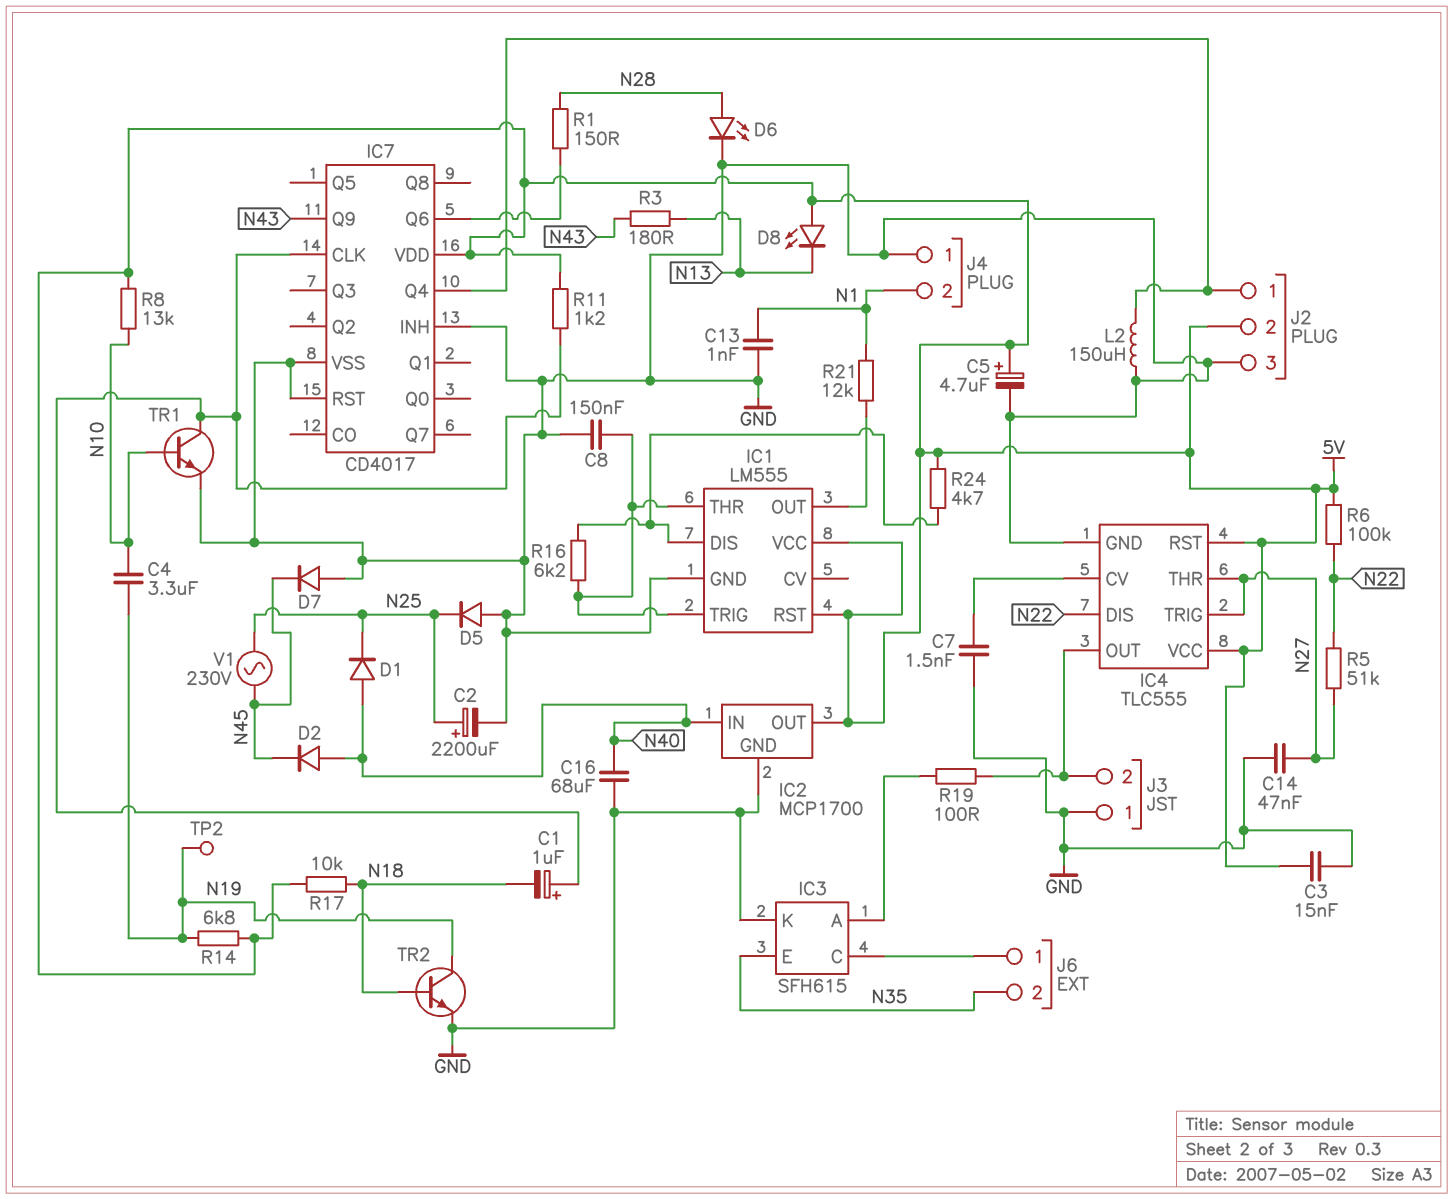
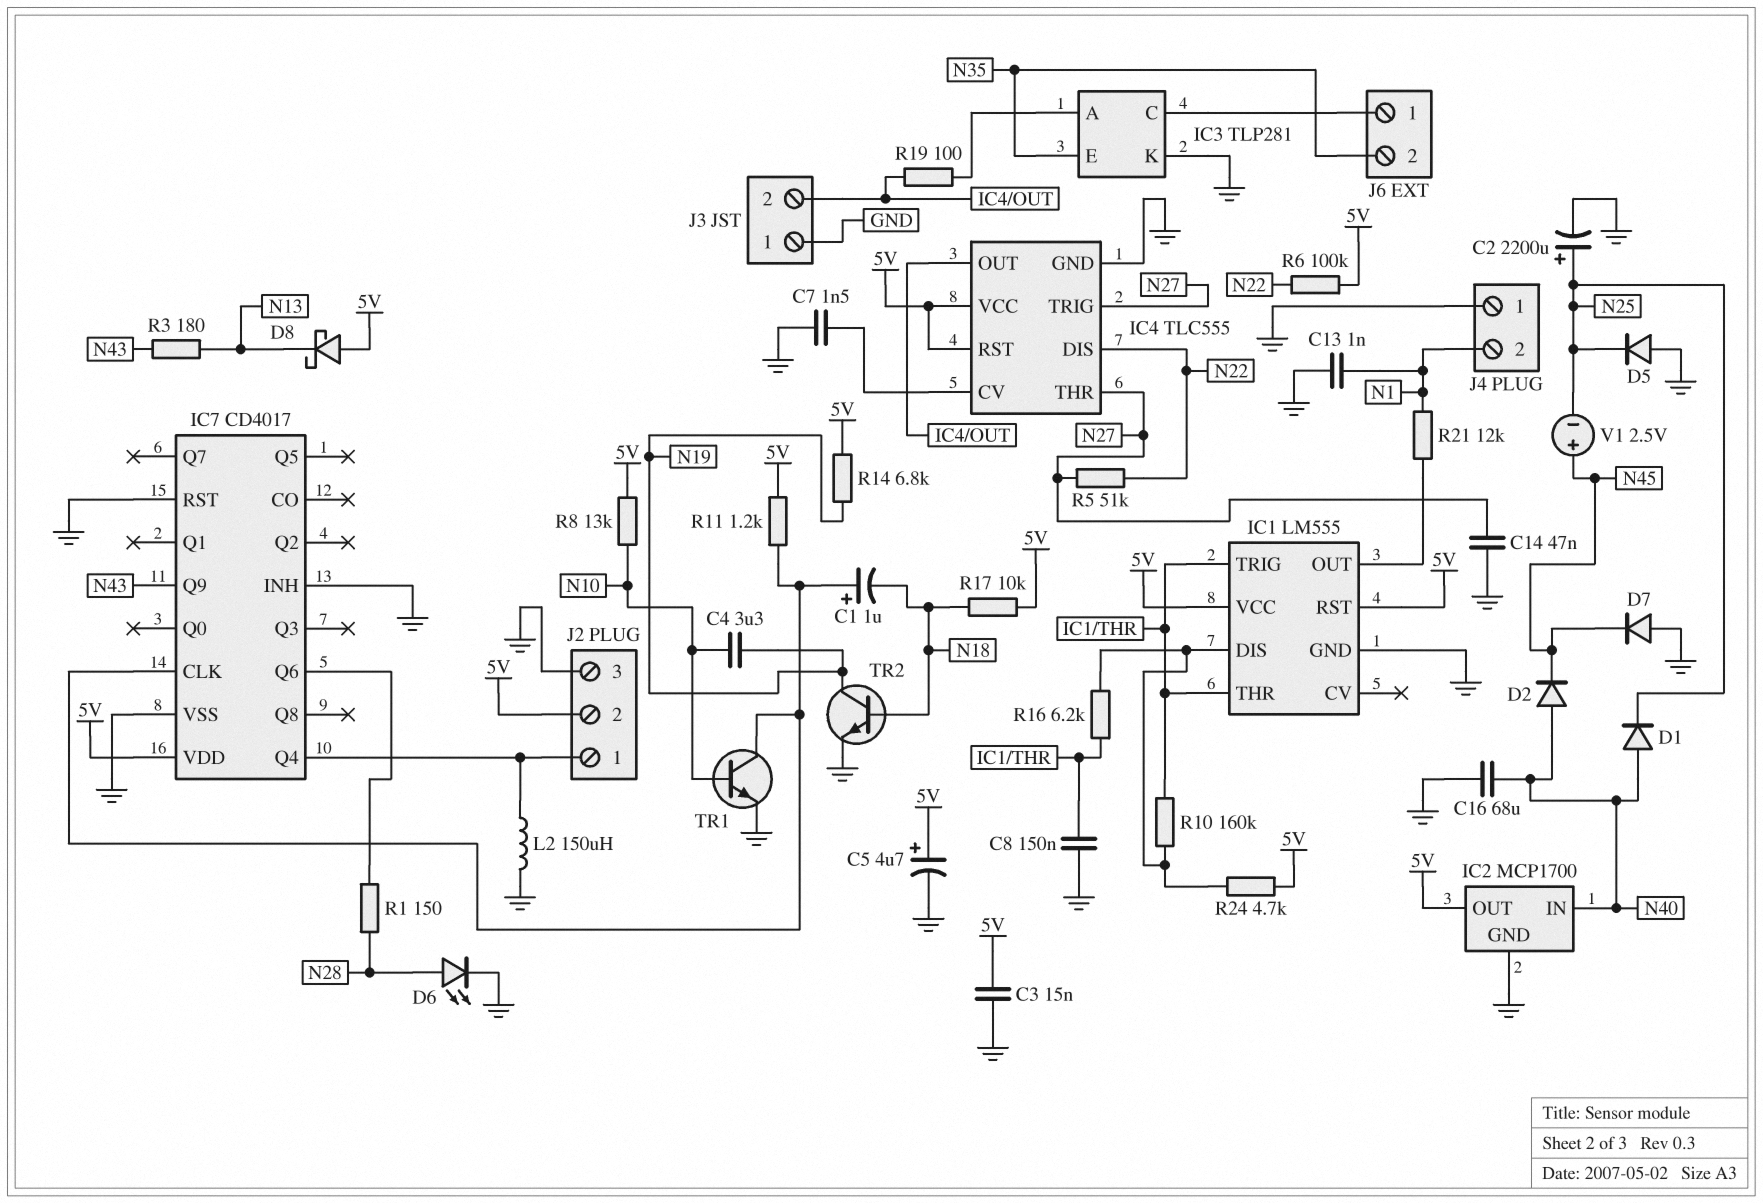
D8: LED (A 5V, K N13) -> schottky (A 5V, K N13)
IC3: SFH615 -> TLP281
R10: none -> 160k (IC1/DIS, IC1/THR)
TP2: test point (N19) -> none
V1: AC 230V (N25, N45) -> 2.5V (plus N45, minus N25)

